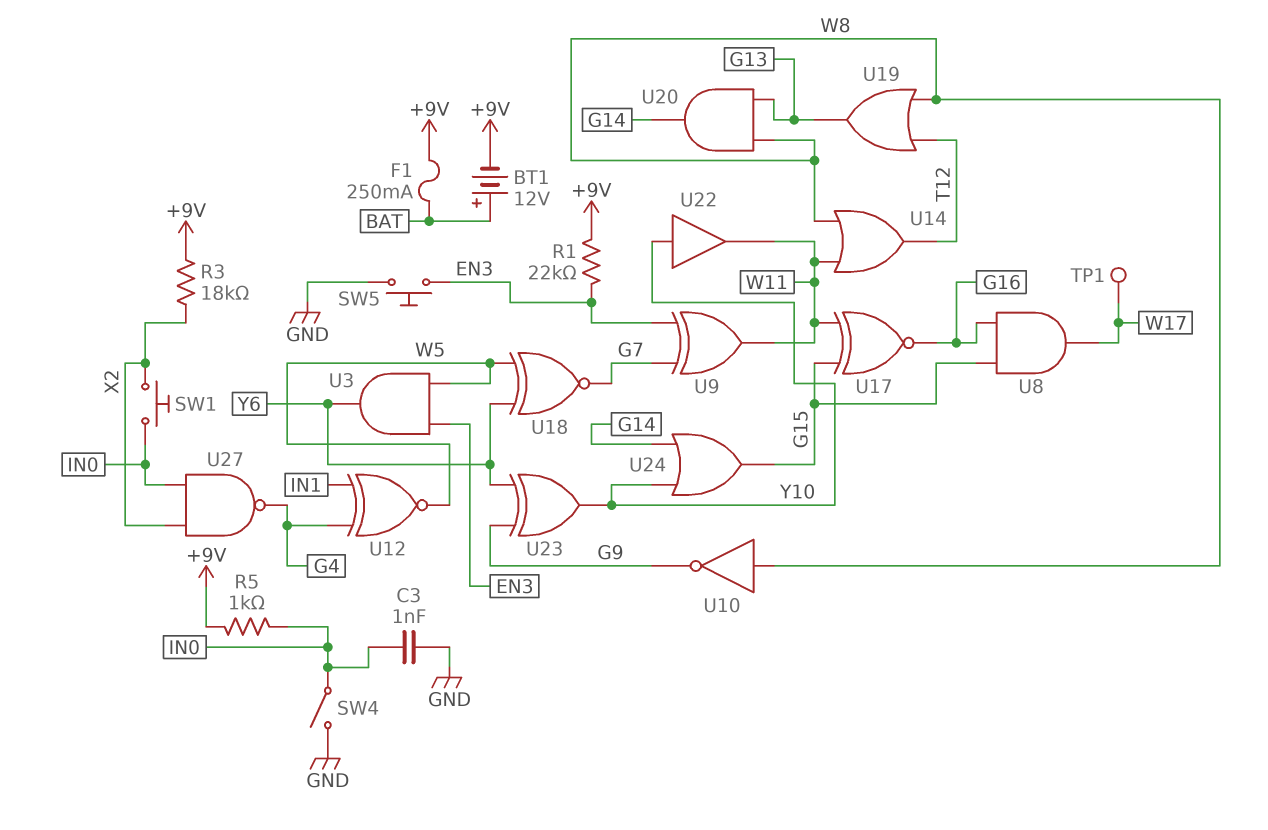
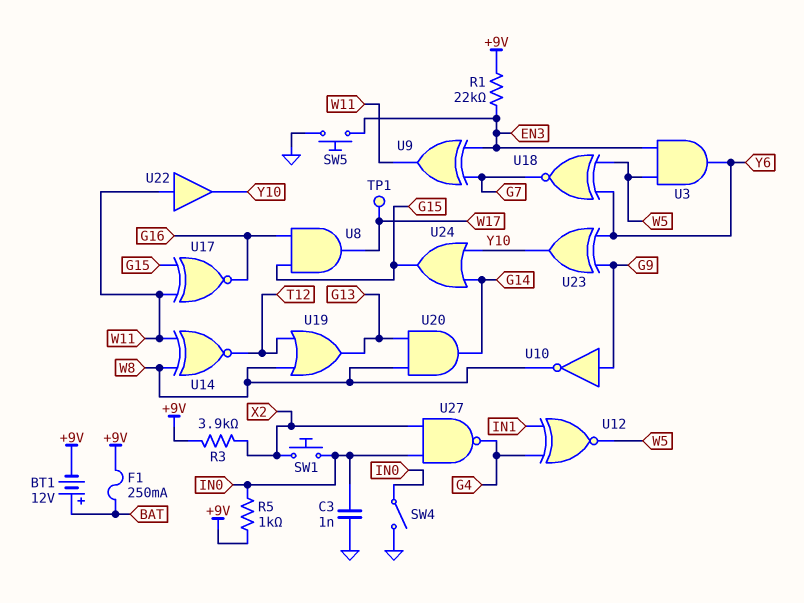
R3: 18k (+9V, X2) -> 3.9k (+9V, X2)
U10: NOT (in W8, out G9) -> NOT (in G9, out W8)
U14: OR (in W8, in W11, out T12) -> XNOR (in W8, in W11, out T12)
U22: buffer (in Y10, out W11) -> buffer (in W11, out Y10)

